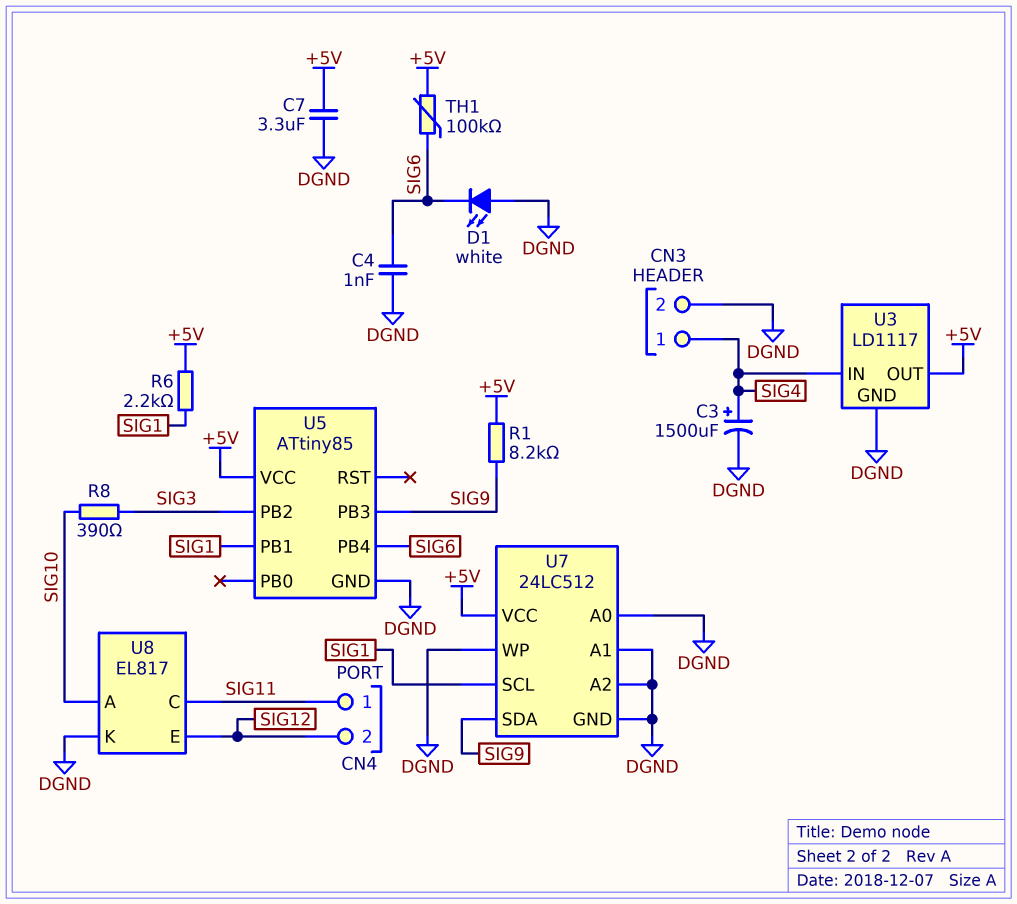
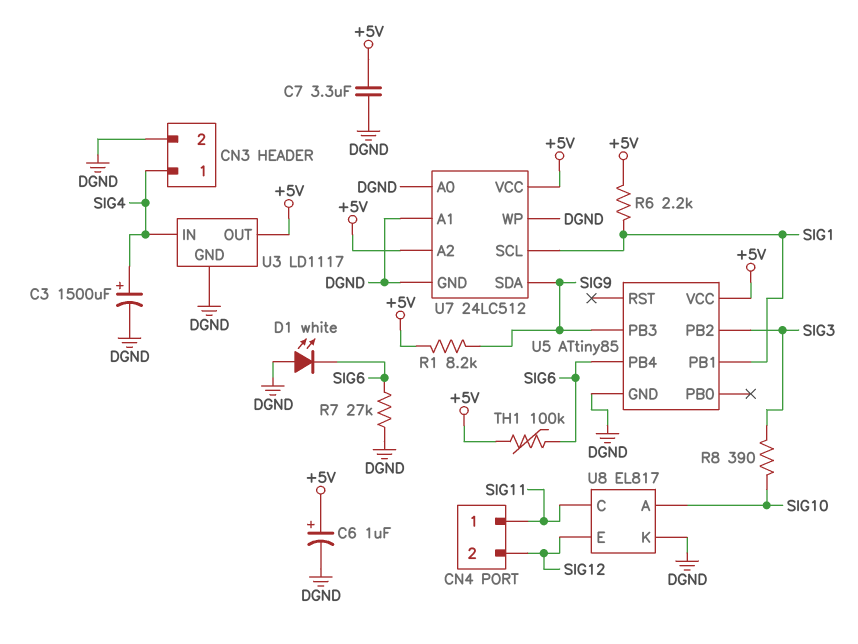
C4: 1nF (DGND, SIG6) -> none
C6: none -> 1uF (plus +5V, minus DGND)
R7: none -> 27k (DGND, SIG6)
U7 pin A2: DGND -> +5V

